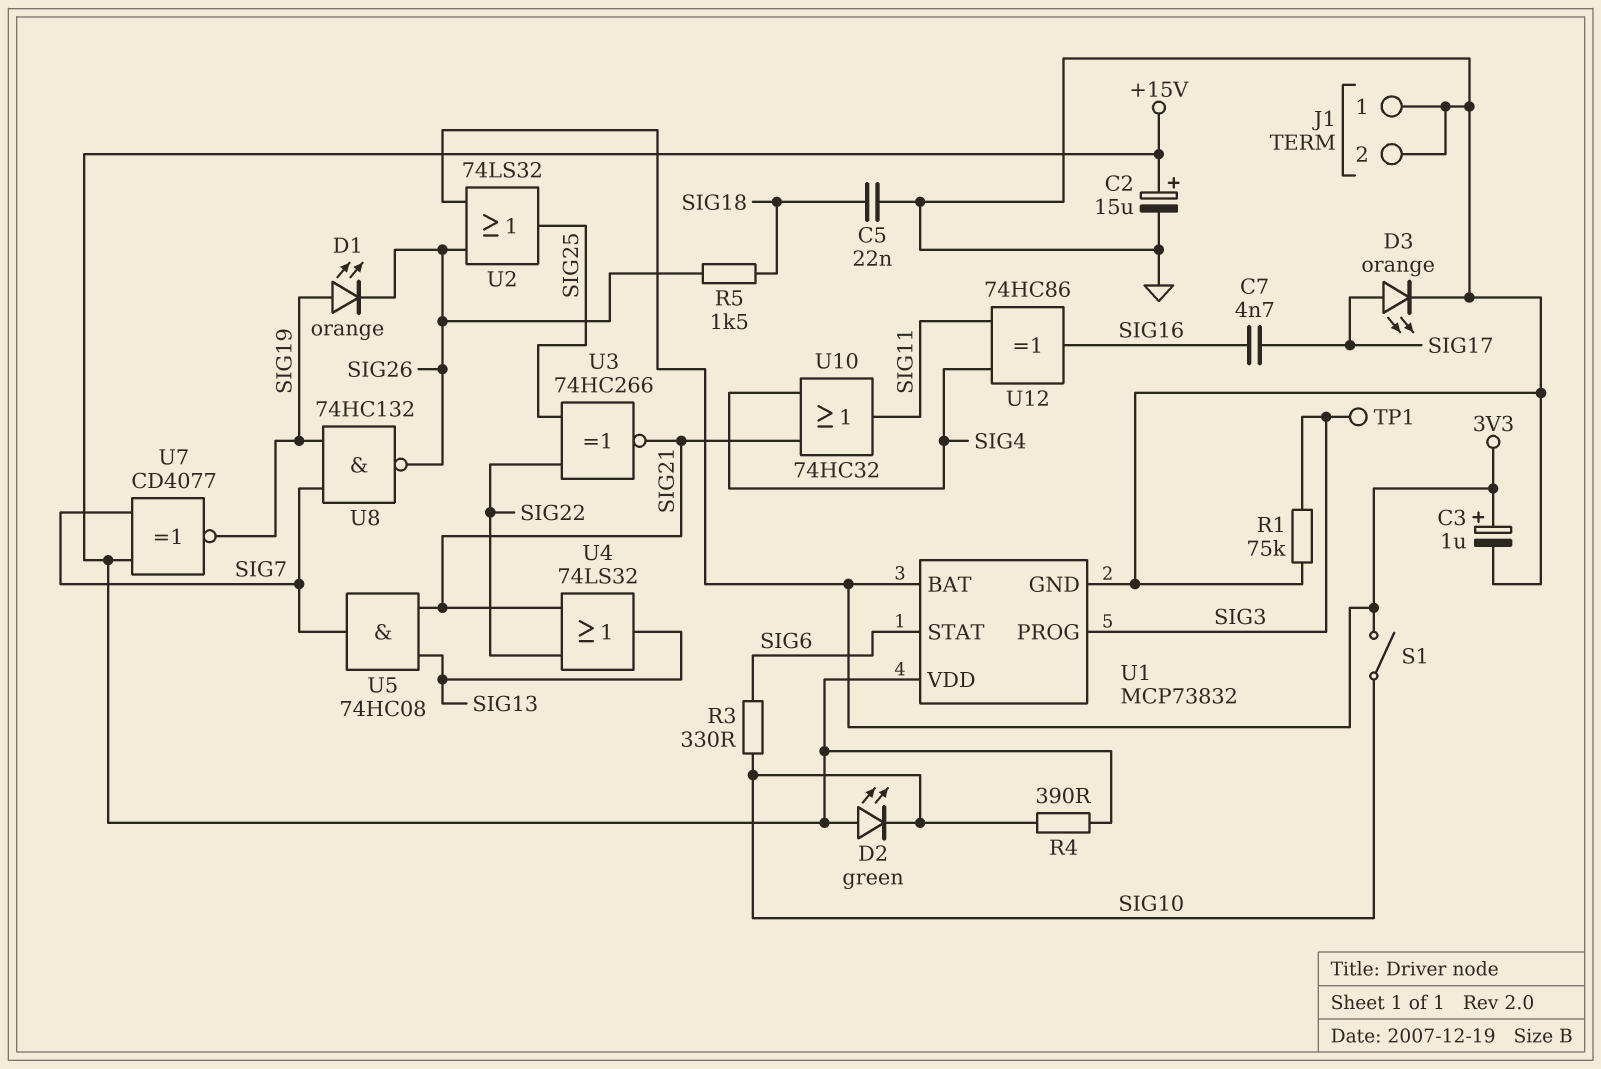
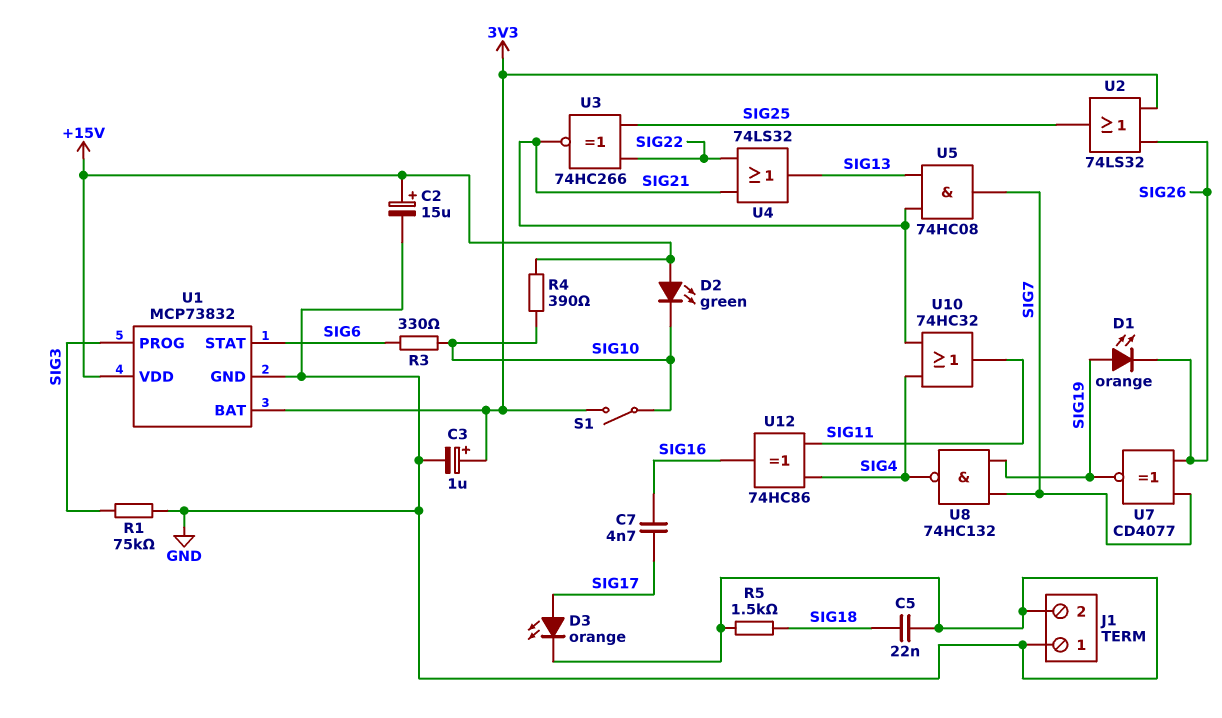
R5: 1.5k (SIG18, SIG26) -> 1.5k (GND, SIG18)
TP1: test point (SIG3) -> none
U7: XNOR CD4077 (in +15V, in SIG7, out SIG19) -> XNOR CD4077 (in SIG7, in SIG26, out SIG19)
U8: NAND 74HC132 (in SIG7, in SIG19, out SIG26) -> NAND 74HC132 (in SIG7, in SIG19, out SIG4)

